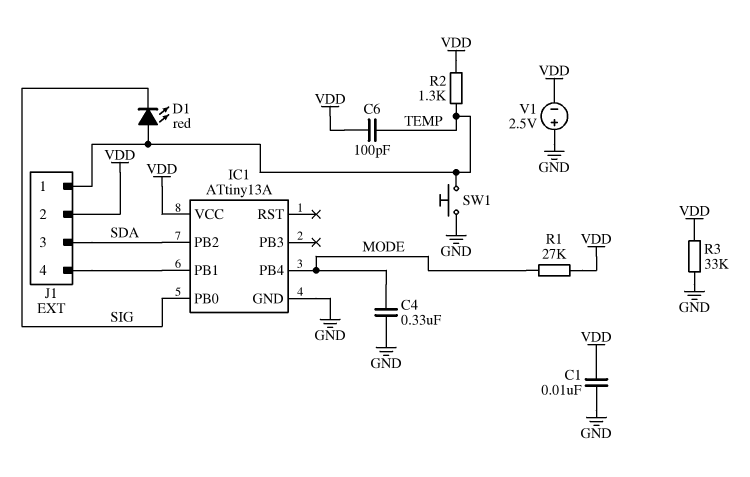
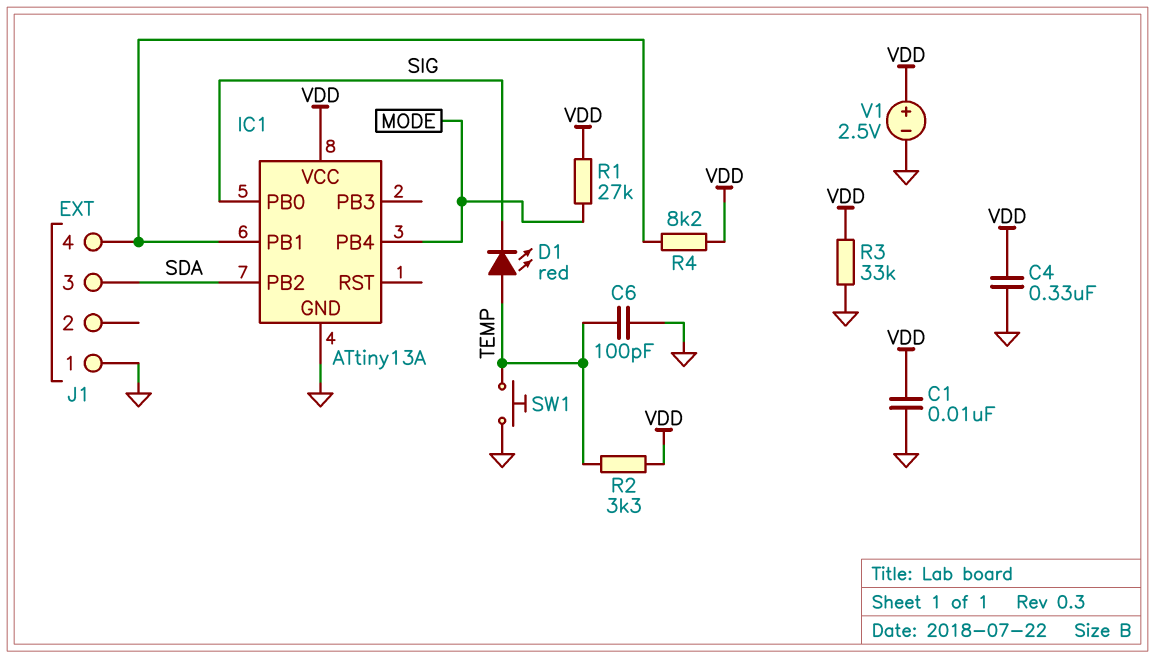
C4: 330nF (GND, MODE) -> 330nF (GND, VDD)
C6: 100pF (TEMP, VDD) -> 100pF (GND, TEMP)
J1 pin 1: TEMP -> GND
J1 pin 2: VDD -> none
R2: 1.3k (TEMP, VDD) -> 3.3k (TEMP, VDD)
R4: none -> 8.2k (IC1/PB1, VDD)
V1: 2.5V (plus GND, minus VDD) -> 2.5V (plus VDD, minus GND)

